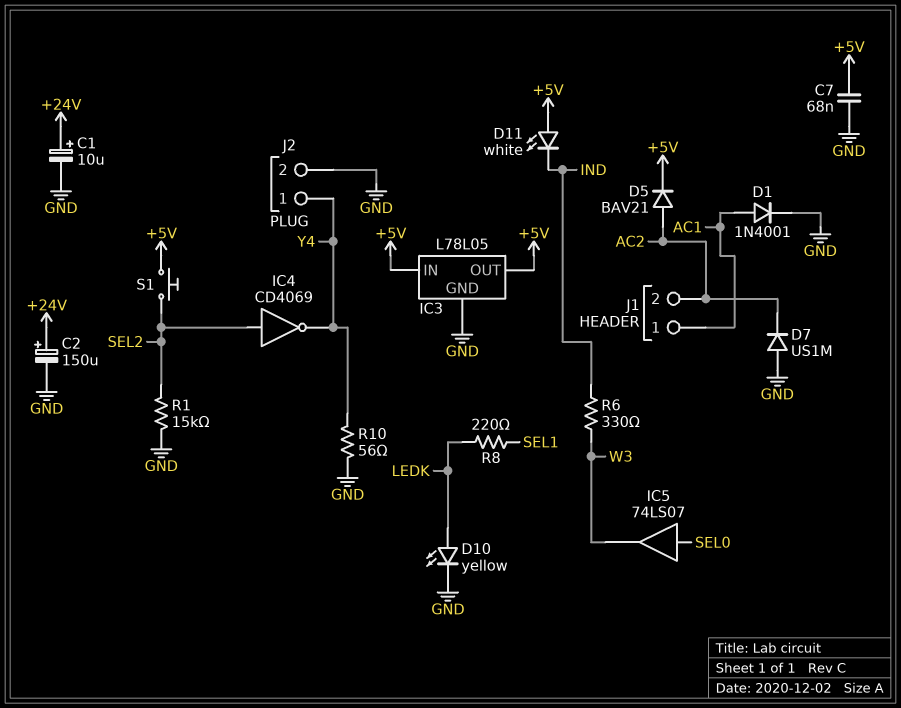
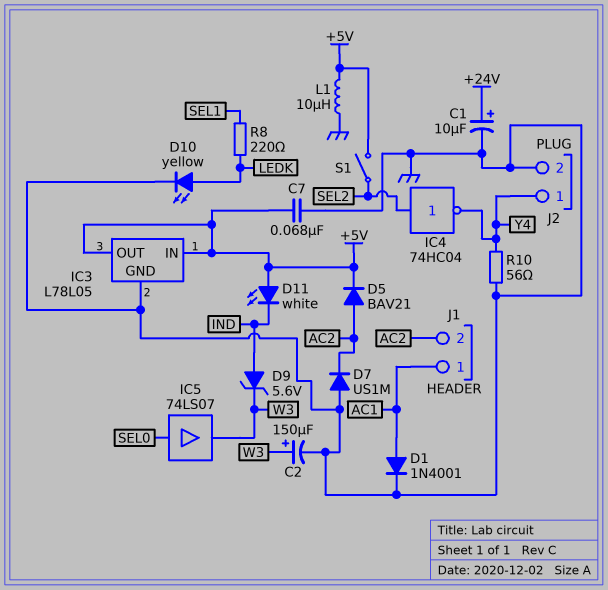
C2: 150uF (plus +24V, minus GND) -> 150uF (plus W3, minus GND)
D9: none -> zener 5.6V (A IND, K W3)
IC4: NOT CD4069 (in SEL2, out Y4) -> NOT 74HC04 (in SEL2, out Y4)
L1: none -> 10uH (+5V, GND)
R1: 15k (GND, SEL2) -> none
R6: 330 (IND, W3) -> none
S1: button (+5V, SEL2) -> switch (+5V, SEL2)

